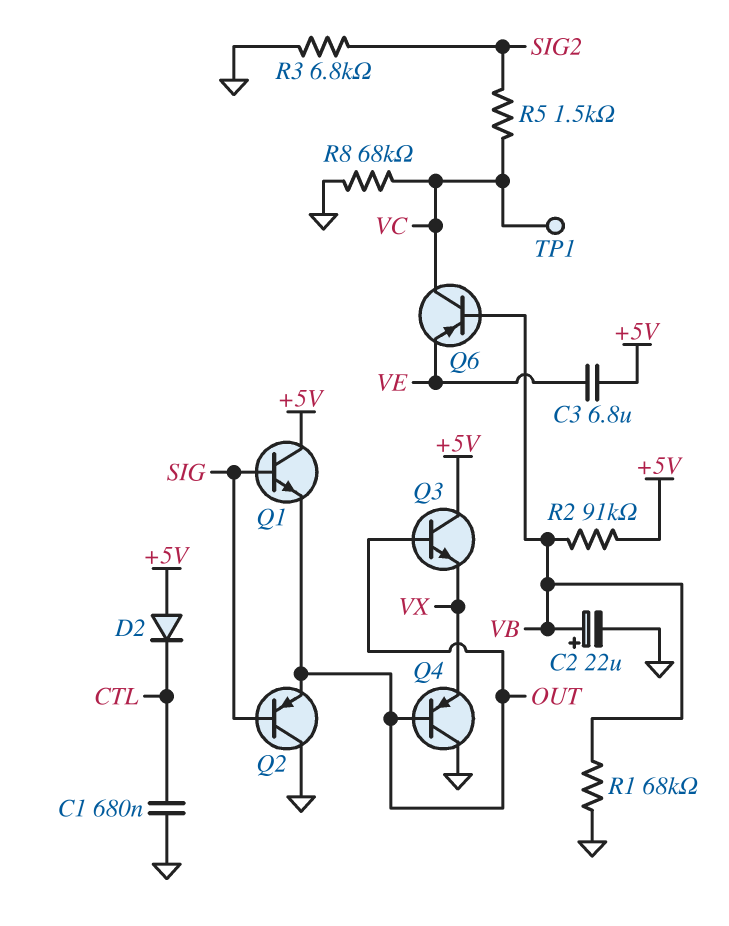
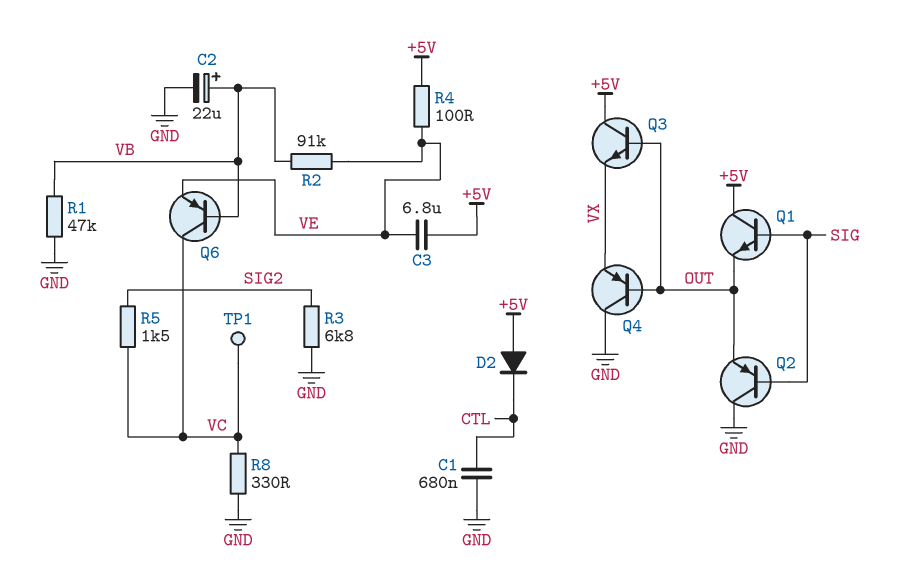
R1: 68k (GND, VB) -> 47k (GND, VB)
R2: 91k (+5V, VB) -> 91k (VB, VE)
R4: none -> 100 (+5V, VE)
R8: 68k (GND, VC) -> 330 (GND, VC)

